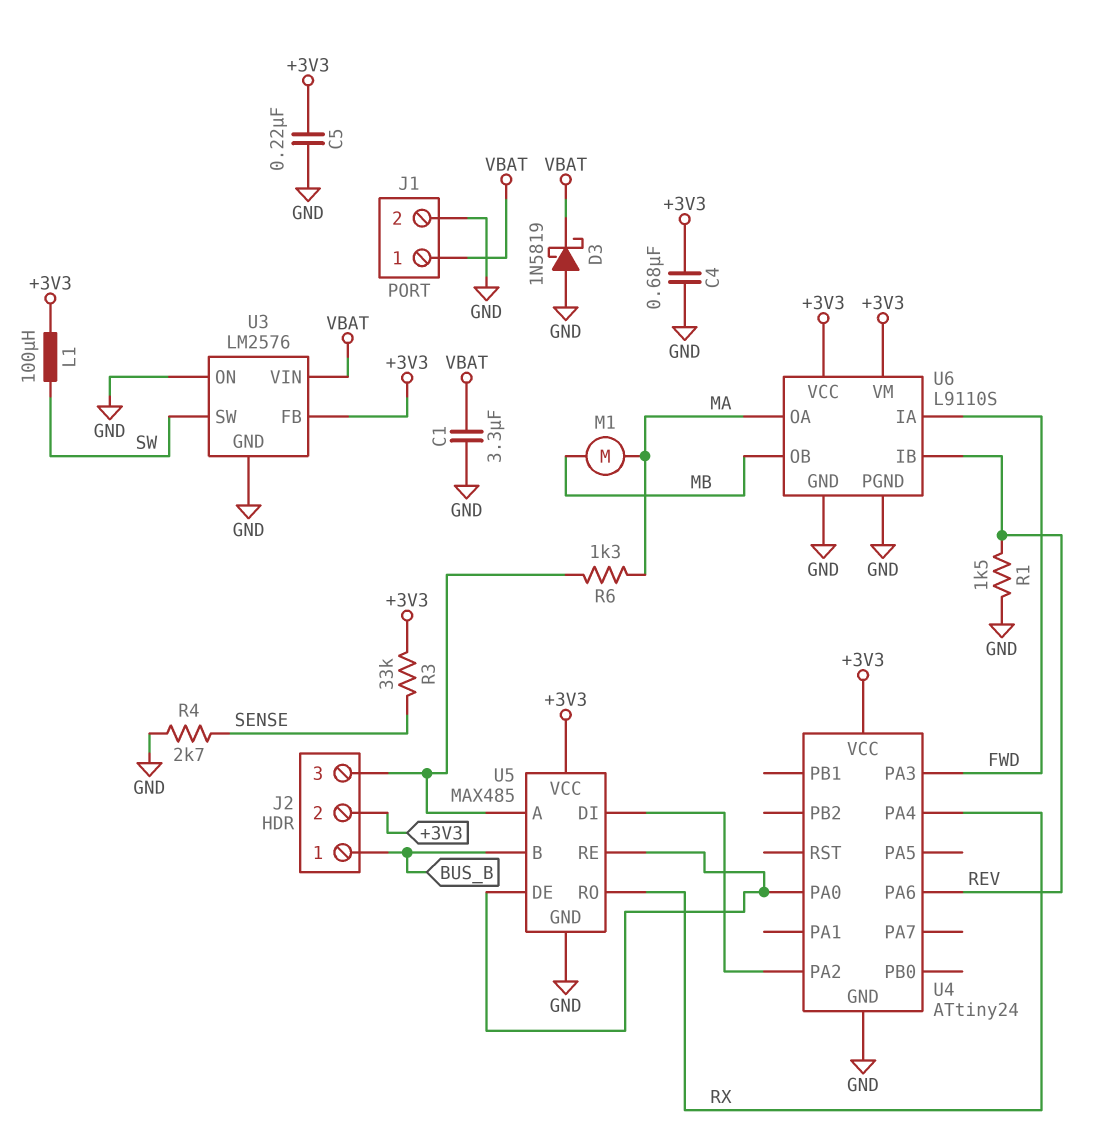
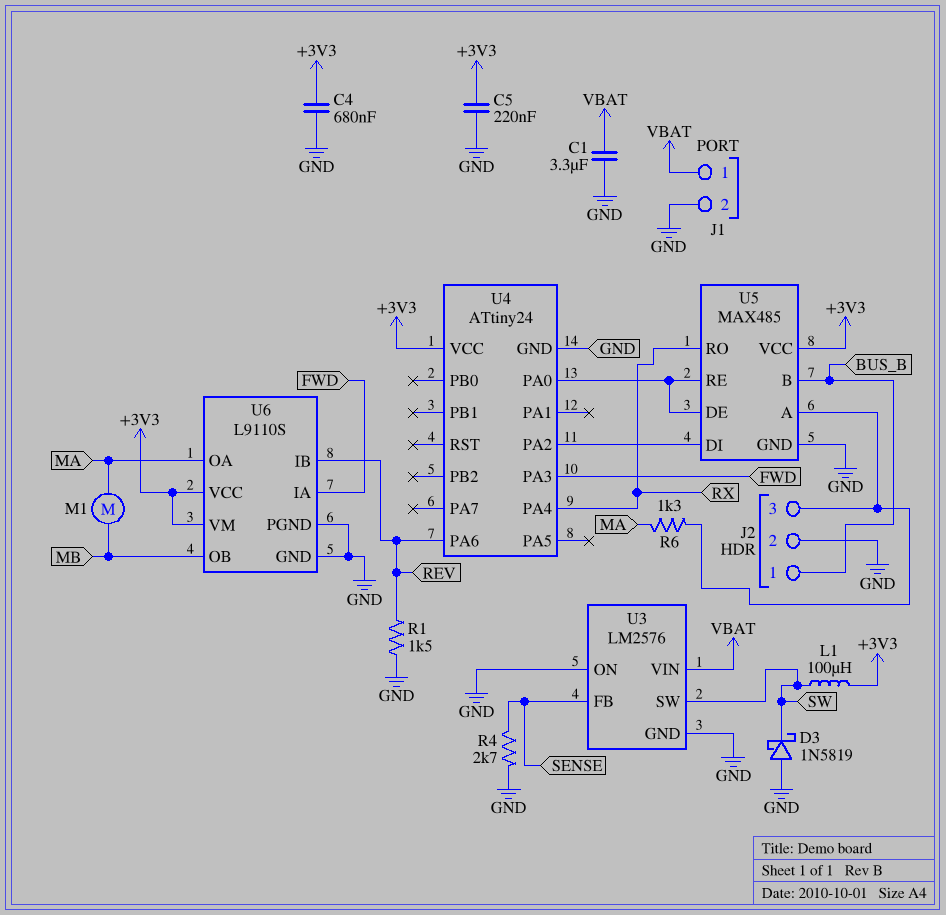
D3: schottky 1N5819 (A GND, K VBAT) -> schottky 1N5819 (A GND, K SW)
J2 pin 2: +3V3 -> GND
R3: 33k (+3V3, SENSE) -> none
U3 pin FB: +3V3 -> SENSE

